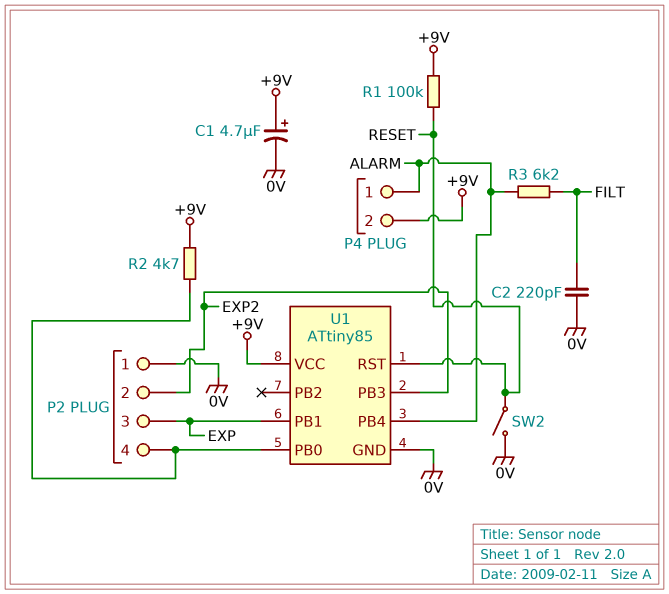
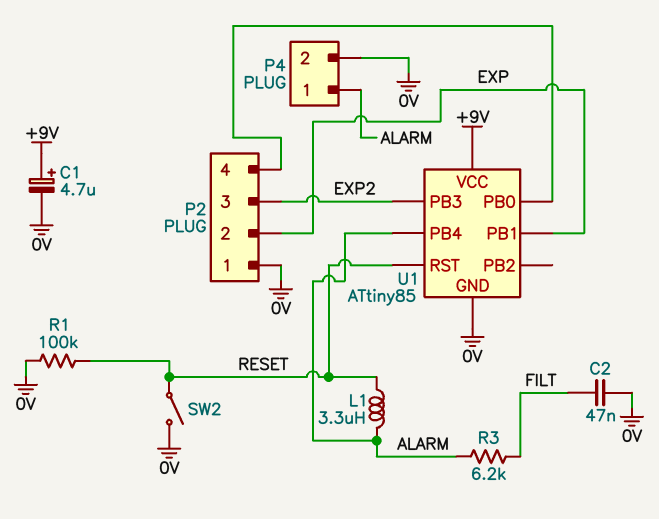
C2: 220pF (0V, FILT) -> 47nF (0V, FILT)
L1: none -> 3.3uH (ALARM, RESET)
P2 pin 2: EXP2 -> EXP
P2 pin 3: EXP -> EXP2
P4 pin 2: +9V -> 0V
R1: 100k (+9V, RESET) -> 100k (0V, RESET)
R2: 4.7k (+9V, P2/4) -> none

